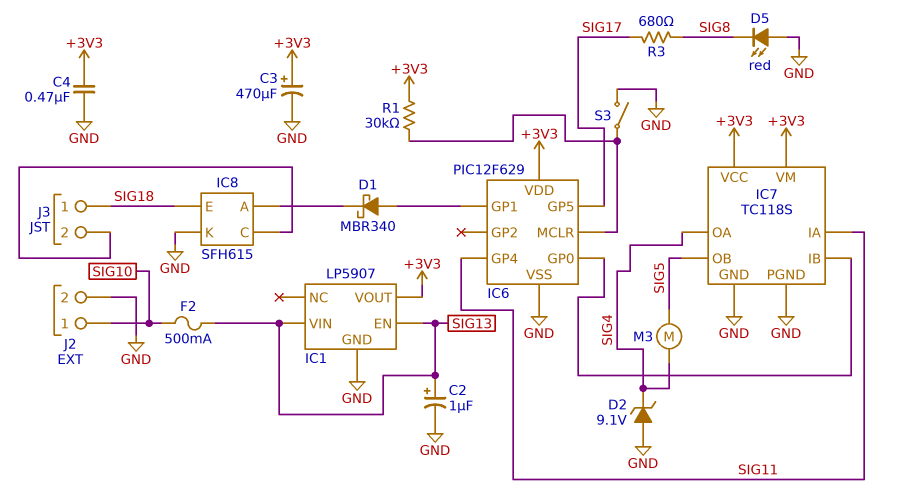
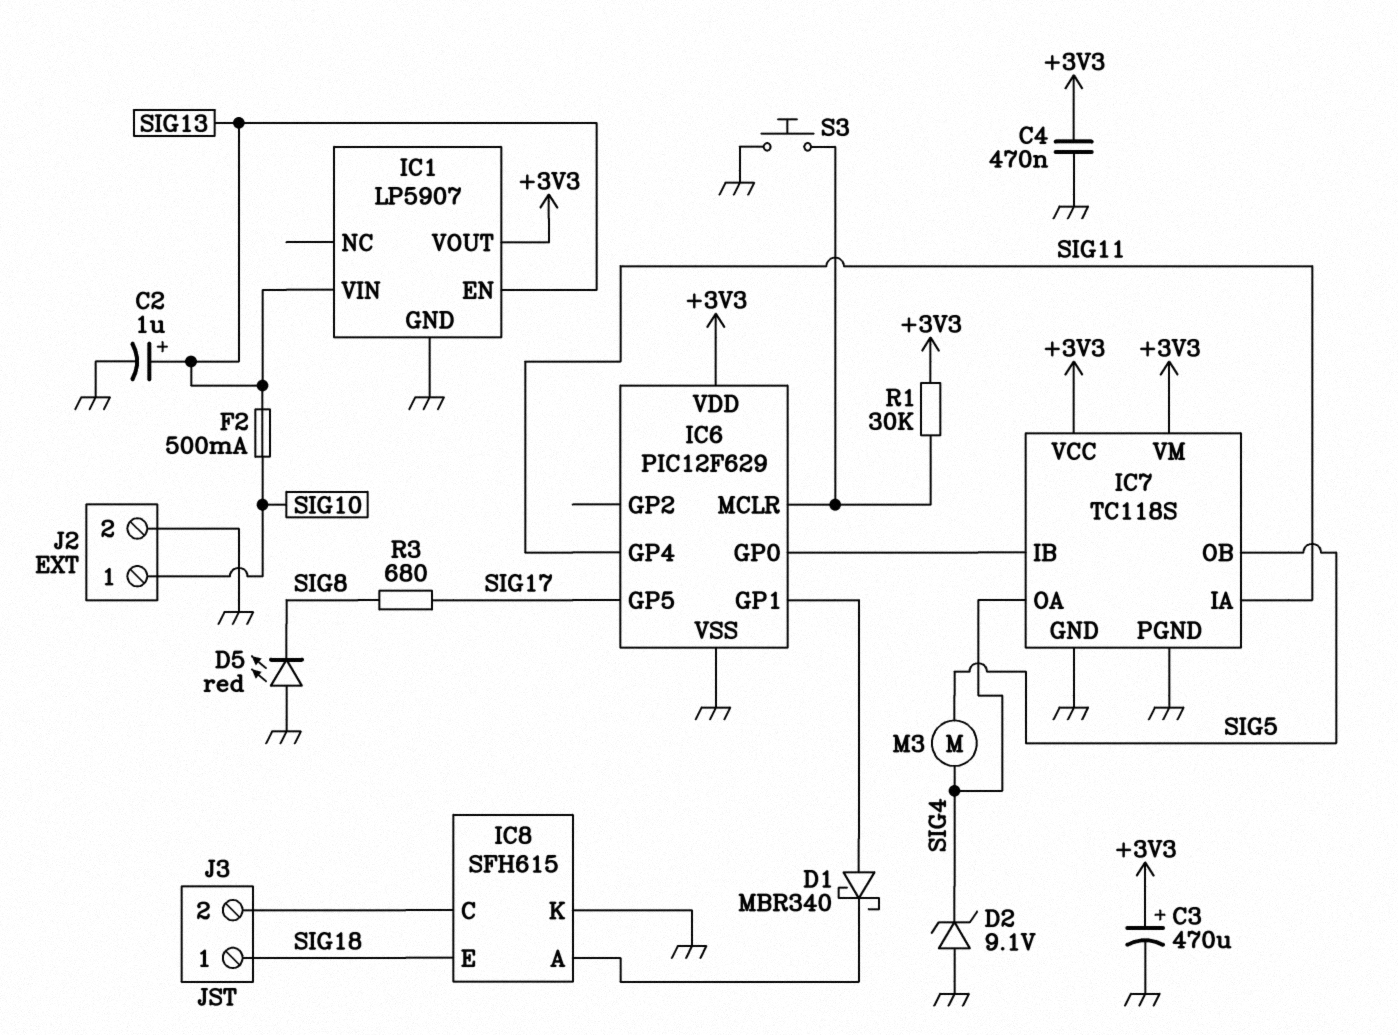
S3: switch (GND, IC6/MCLR) -> button (GND, IC6/MCLR)

